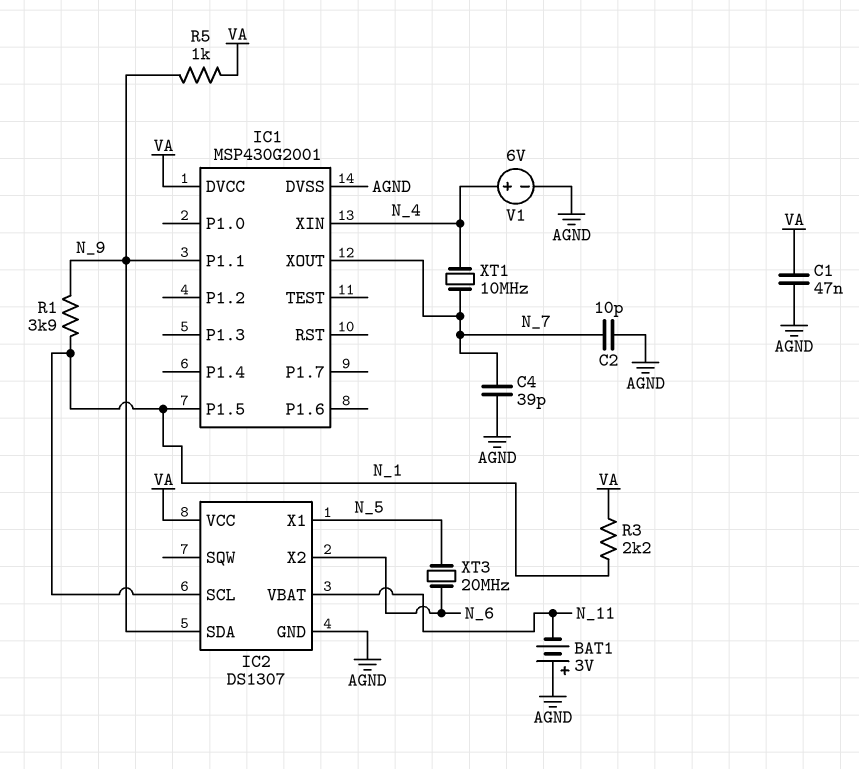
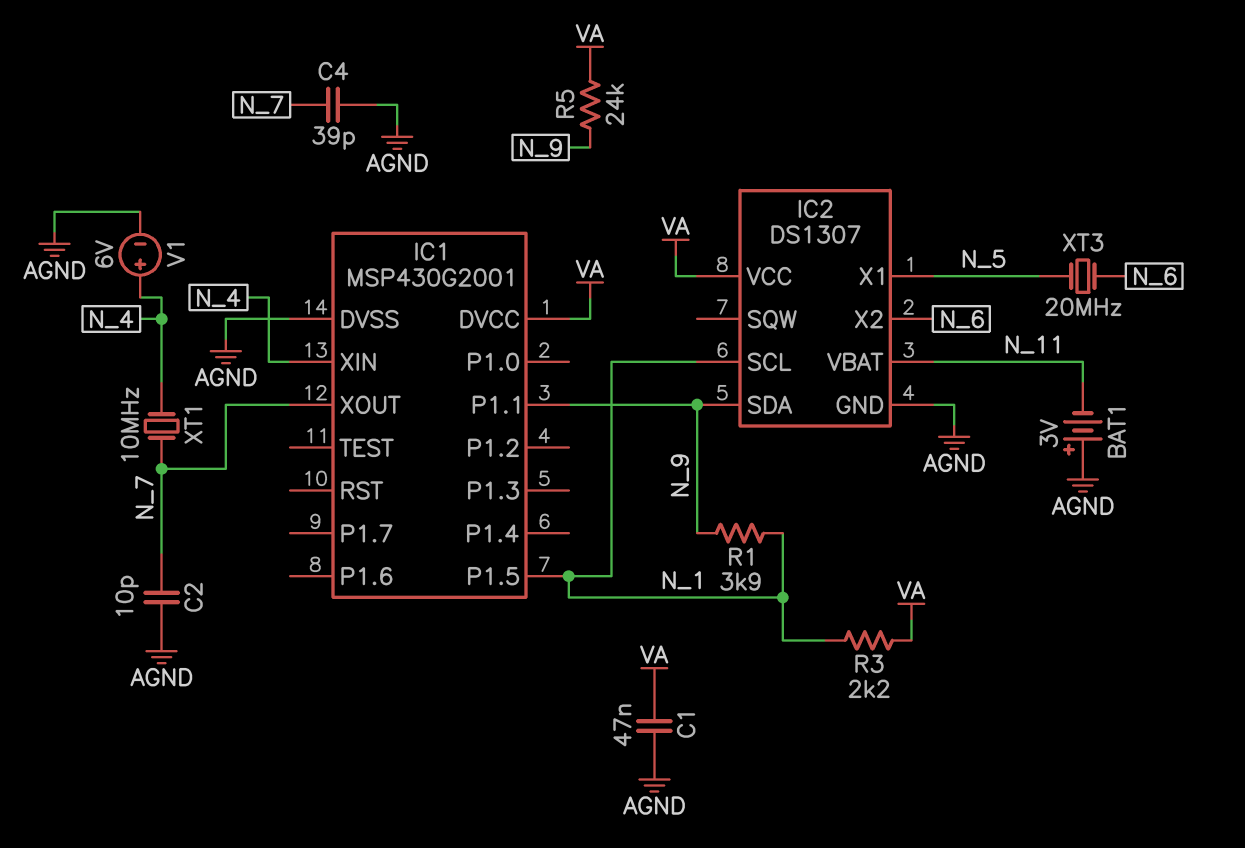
R5: 1k (N_9, VA) -> 24k (N_9, VA)

